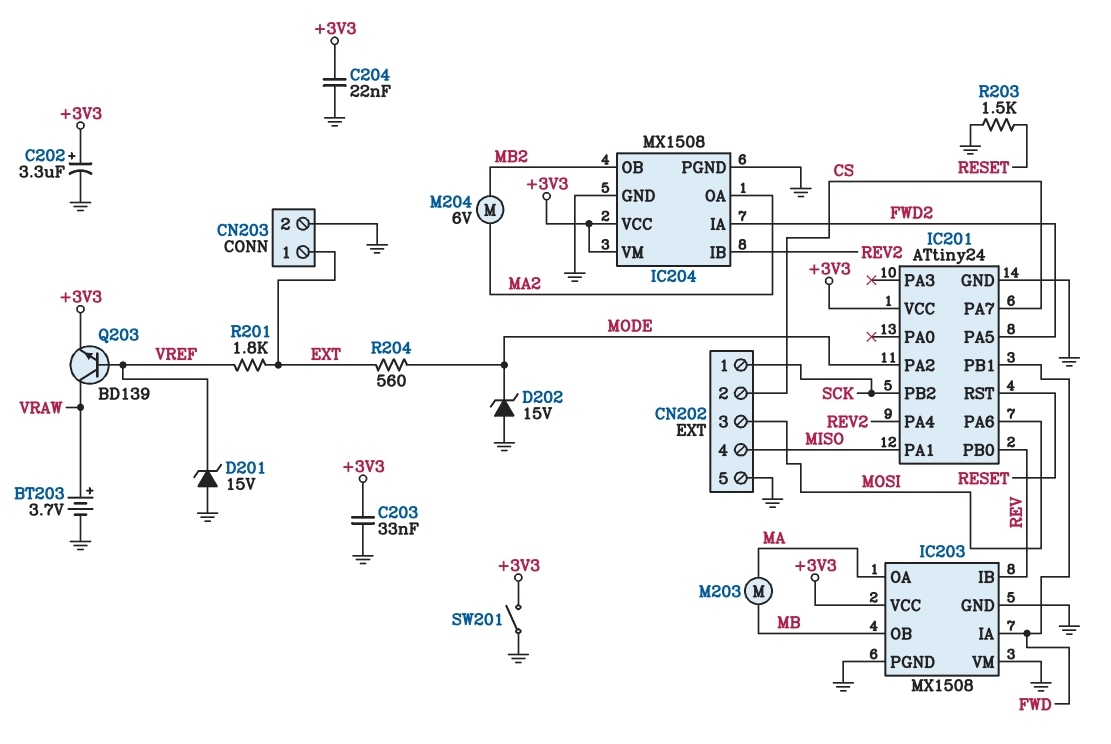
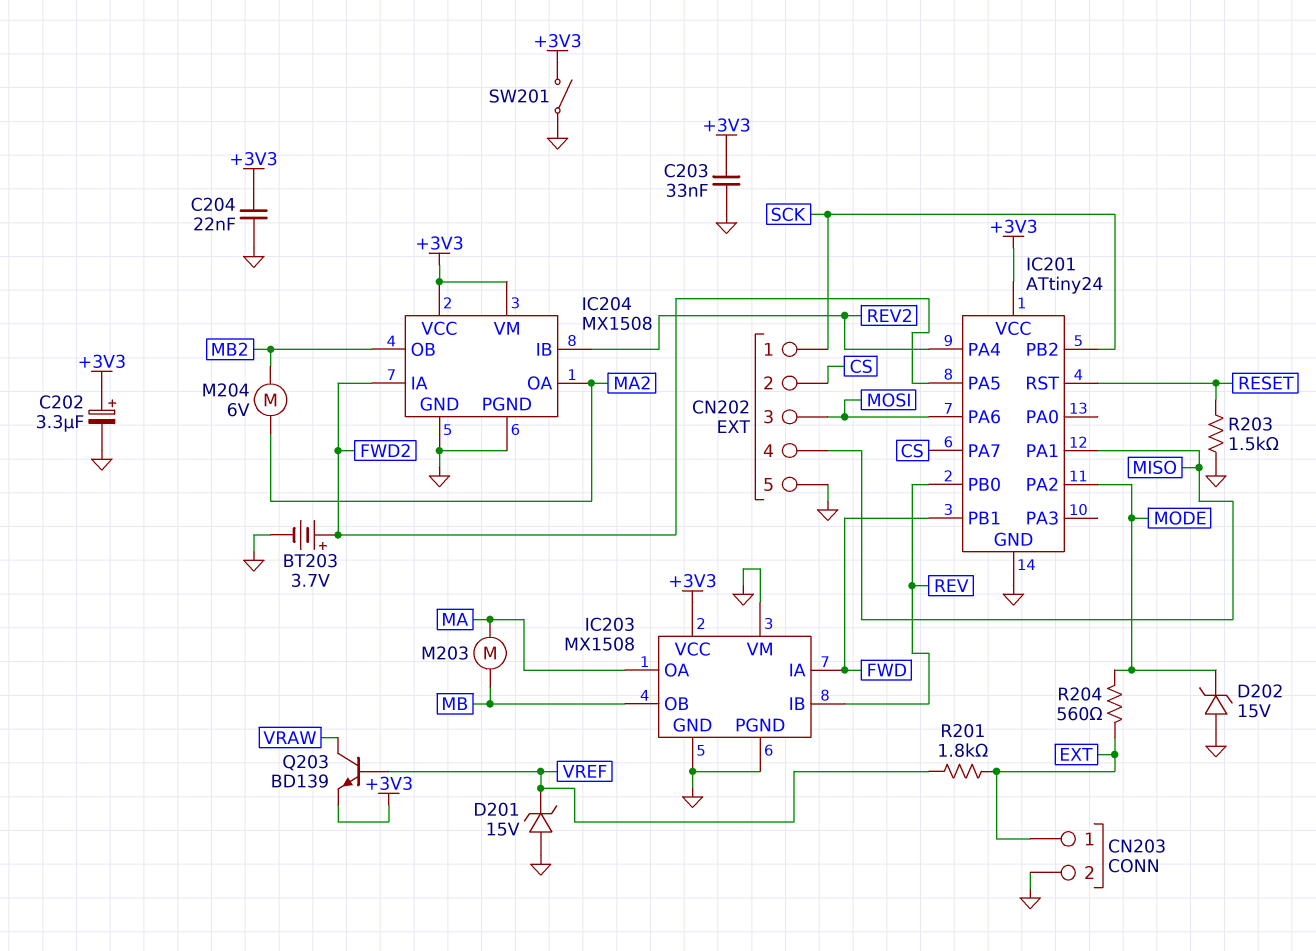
BT203: 3.7V (plus VRAW, minus GND) -> 3.7V (plus FWD2, minus GND)

